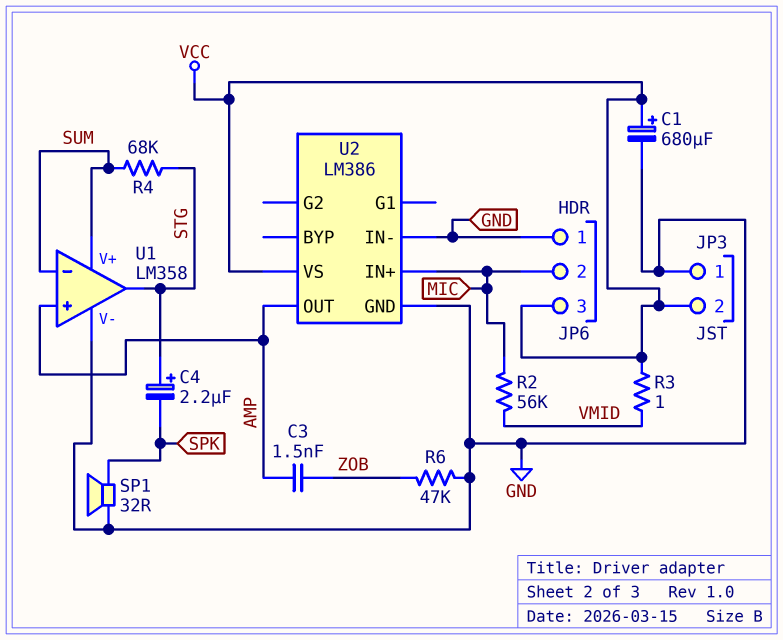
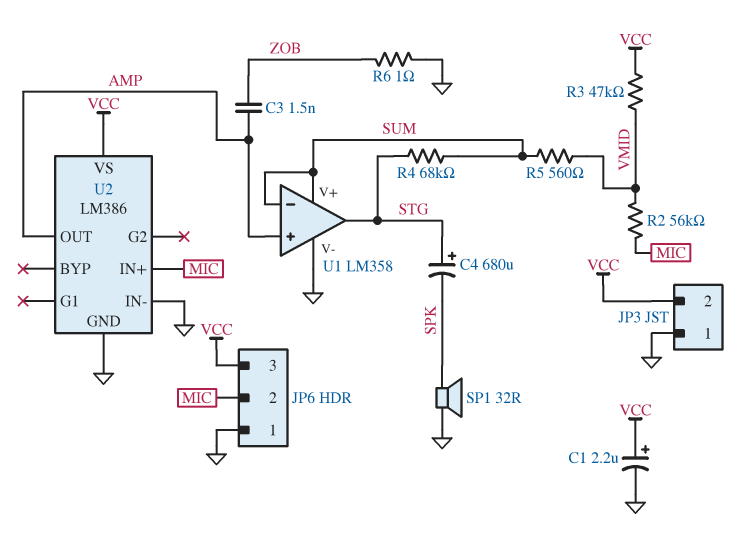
C1: 680uF (plus VCC, minus GND) -> 2.2uF (plus VCC, minus GND)
C4: 2.2uF (plus STG, minus SPK) -> 680uF (plus STG, minus SPK)
R3: 1 (VCC, VMID) -> 47k (VCC, VMID)
R5: none -> 560 (SUM, VMID)
R6: 47k (GND, ZOB) -> 1 (GND, ZOB)

